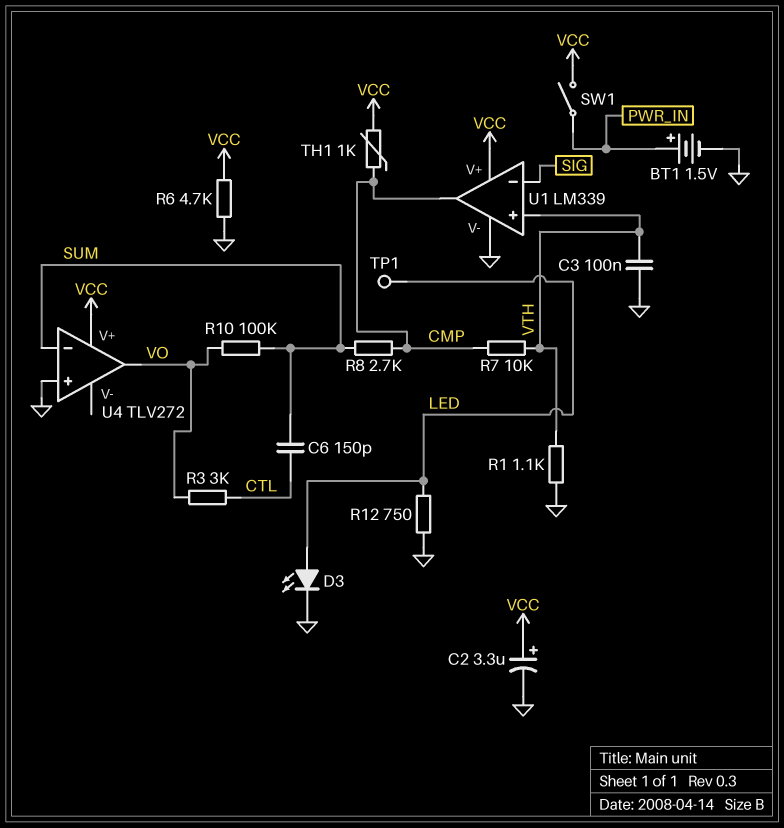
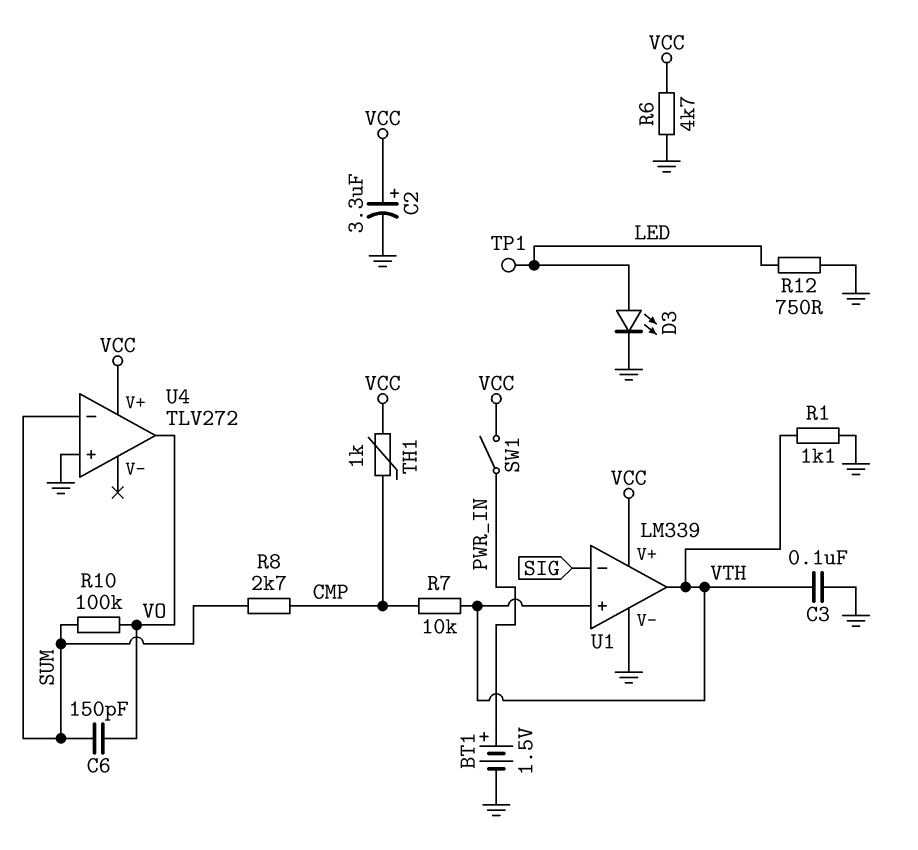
C6: 150pF (CTL, SUM) -> 150pF (SUM, VO)
R3: 3k (CTL, VO) -> none
U1 pin out: CMP -> VTH

